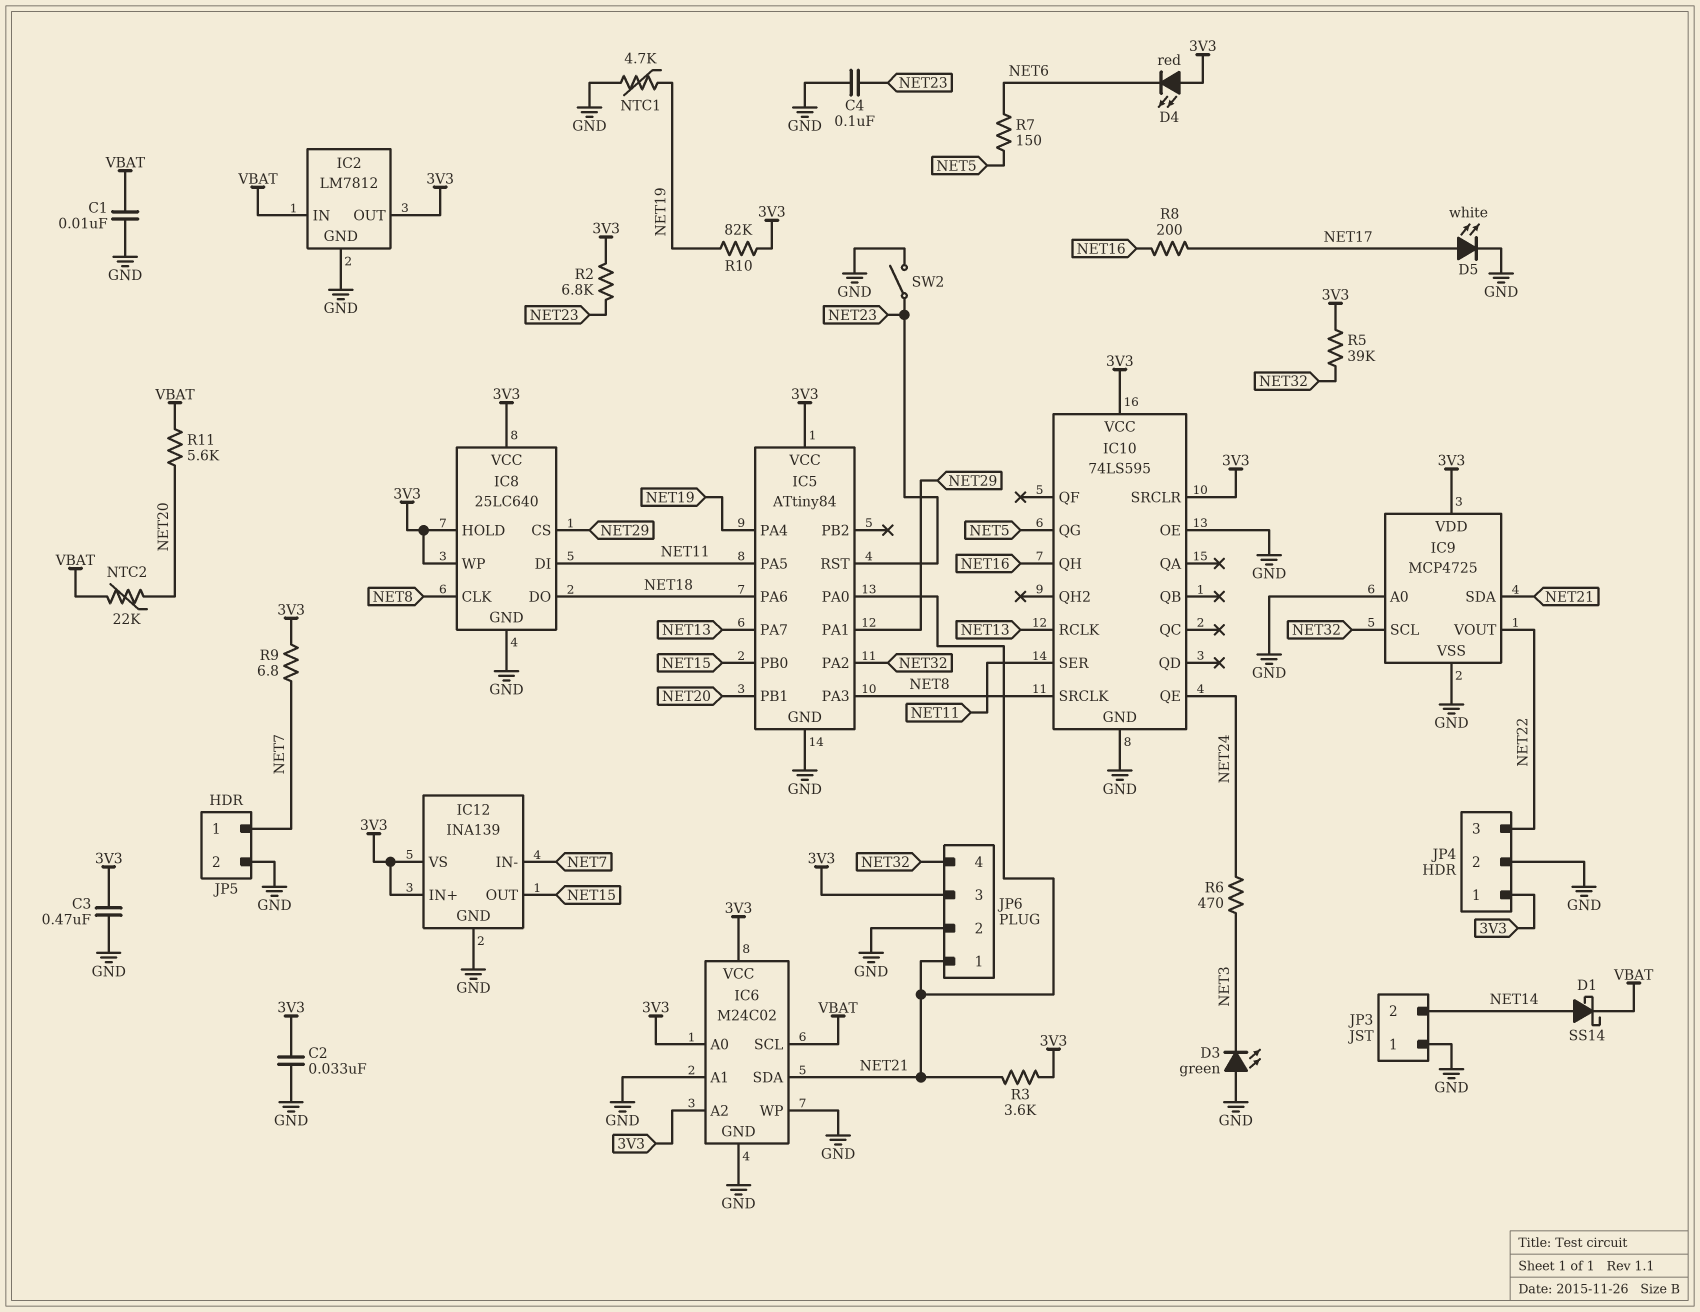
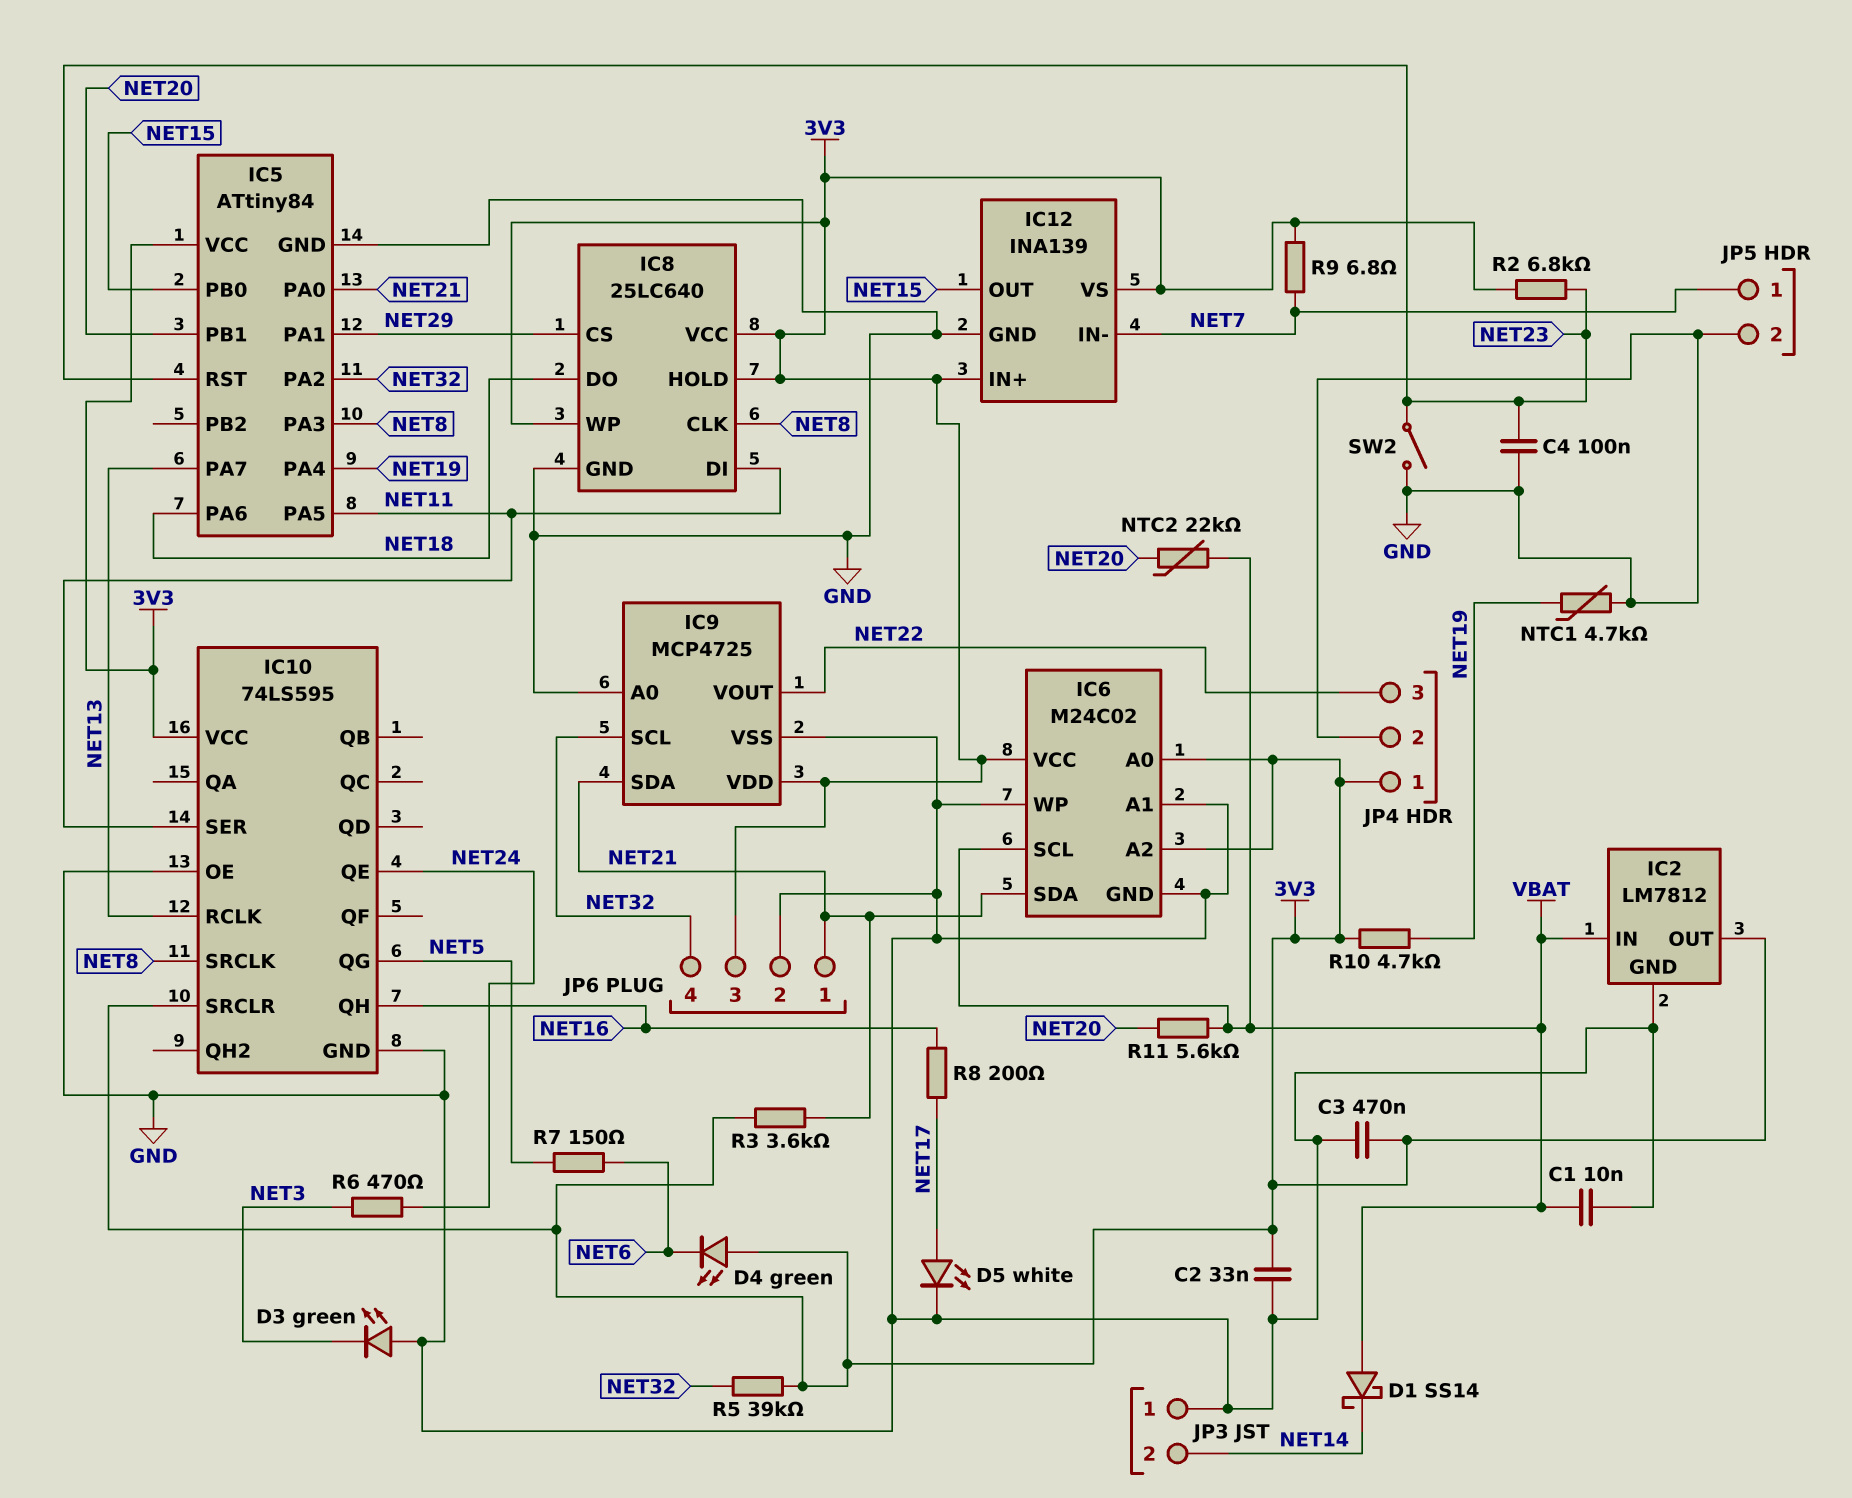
D1: schottky SS14 (A NET14, K VBAT) -> schottky SS14 (A VBAT, K NET14)
D4: LED red (A 3V3, K NET6) -> LED green (A 3V3, K NET6)
R10: 82k (3V3, NET19) -> 4.7k (3V3, NET19)

